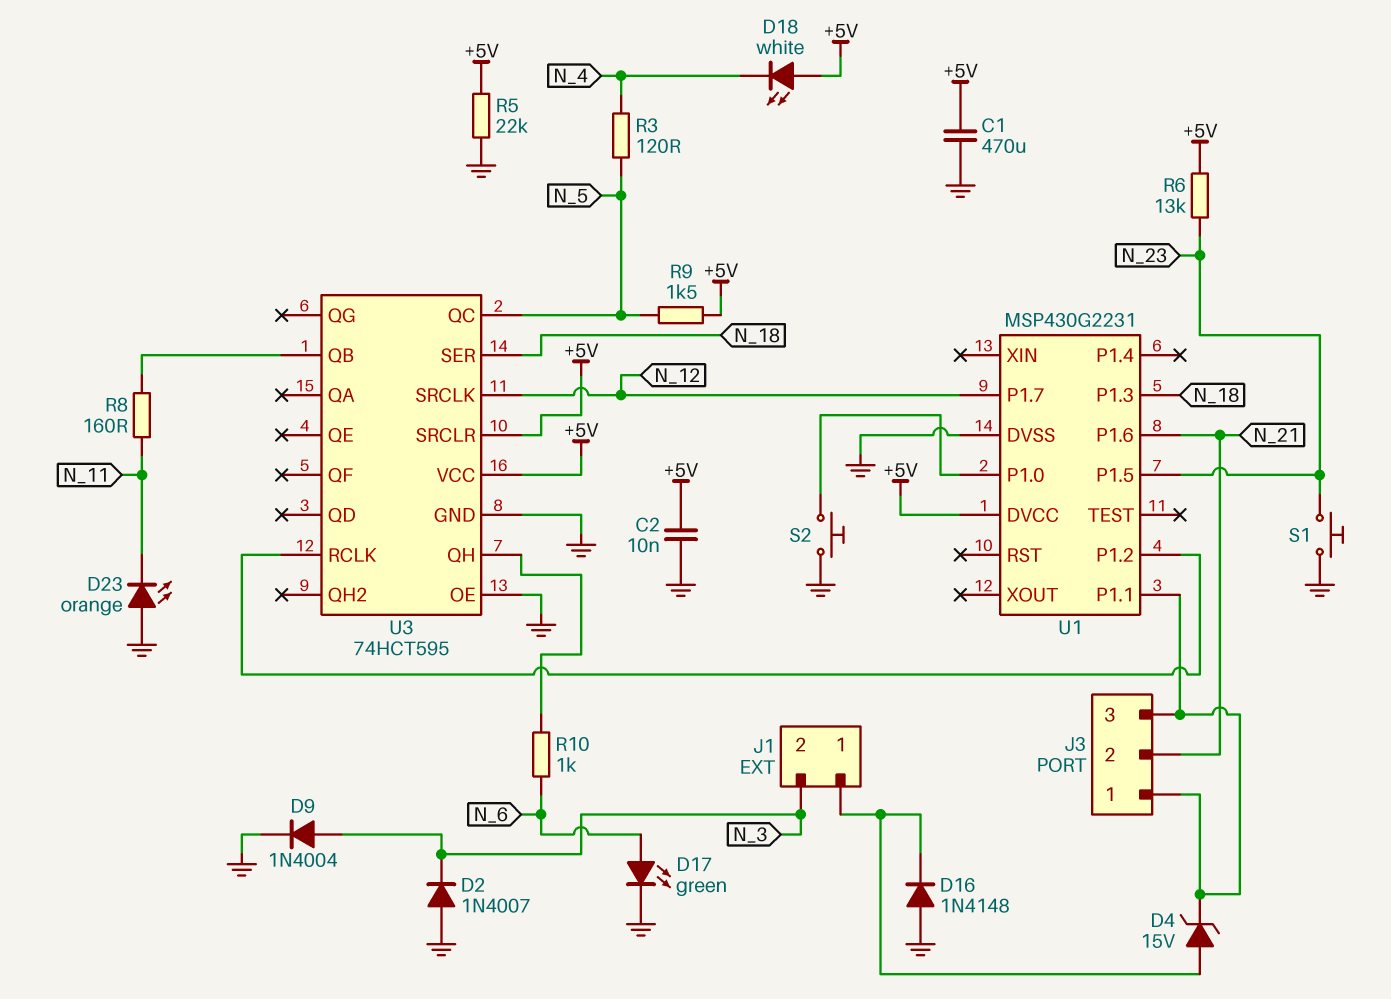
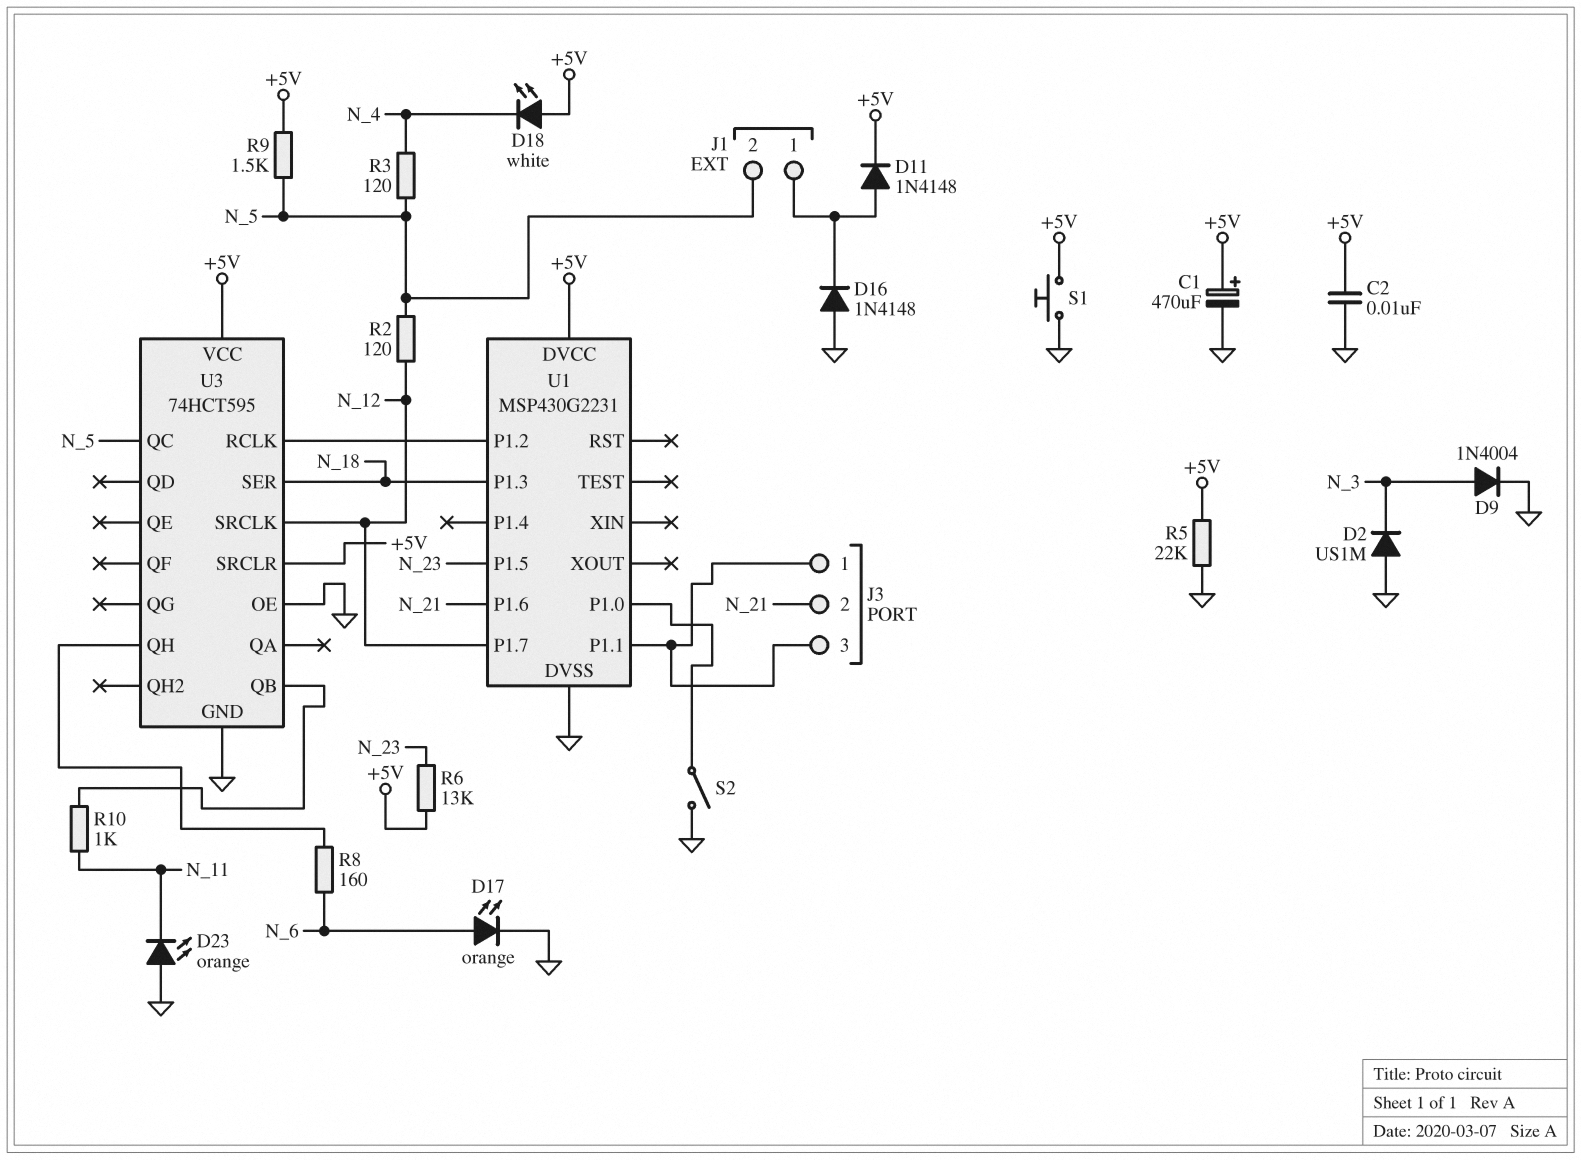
C1: 470uF (+5V, GND) -> 470uF (plus +5V, minus GND)
D2: diode 1N4007 (A GND, K N_3) -> diode US1M (A GND, K N_3)
D4: zener 15V (A J1/1, K J3/1) -> none
D11: none -> diode 1N4148 (A J1/1, K +5V)
D17: LED green (A N_6, K GND) -> LED orange (A N_6, K GND)
J1 pin 2: N_3 -> N_5
R2: none -> 120 (N_5, N_12)
R8: 160 (N_11, U3/QB) -> 160 (N_6, U3/QH)
R10: 1k (N_6, U3/QH) -> 1k (N_11, U3/QB)
S1: button (GND, N_23) -> button (+5V, GND)
S2: button (GND, U1/P1.0) -> switch (GND, U1/P1.0)

